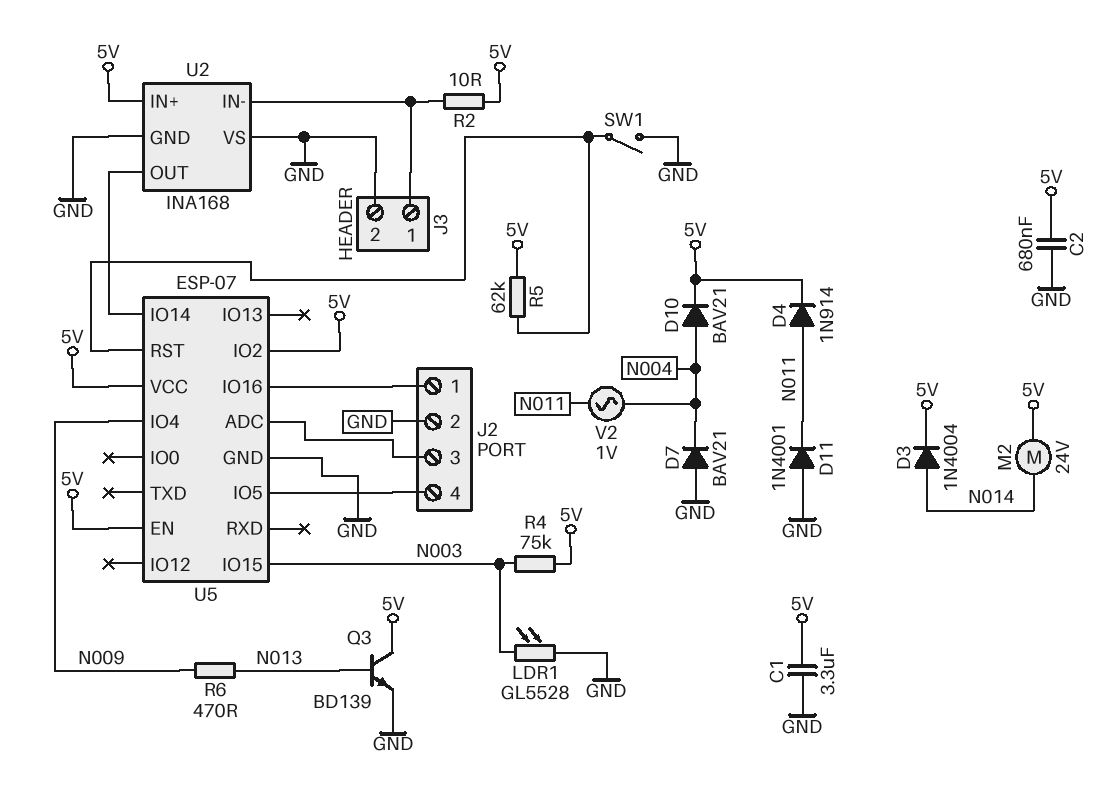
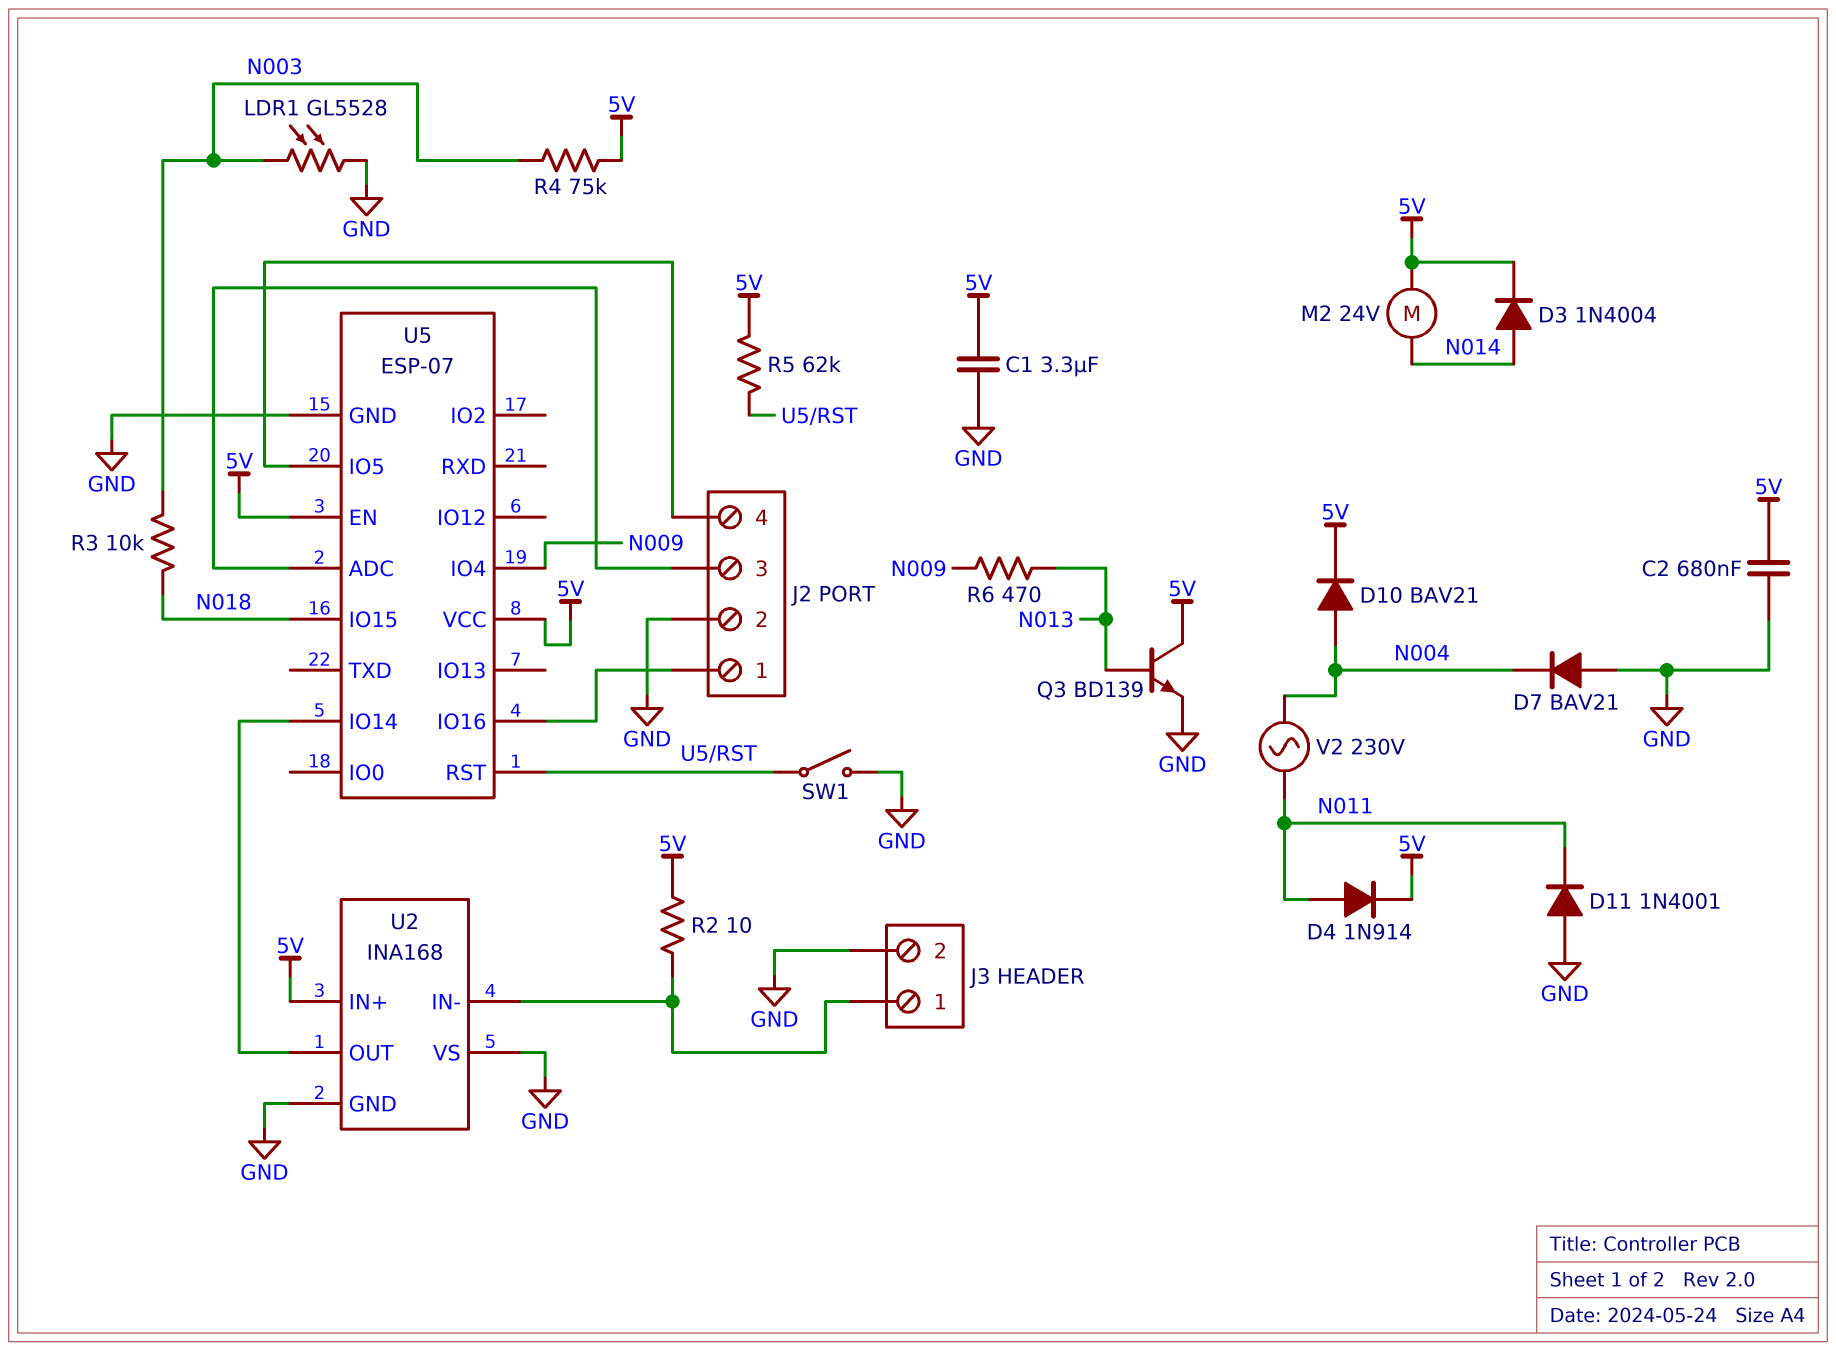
R3: none -> 10k (N003, N018)
U5 pin IO2: 5V -> none
U5 pin IO15: N003 -> N018
V2: AC 1V (N004, N011) -> AC 230V (N004, N011)

